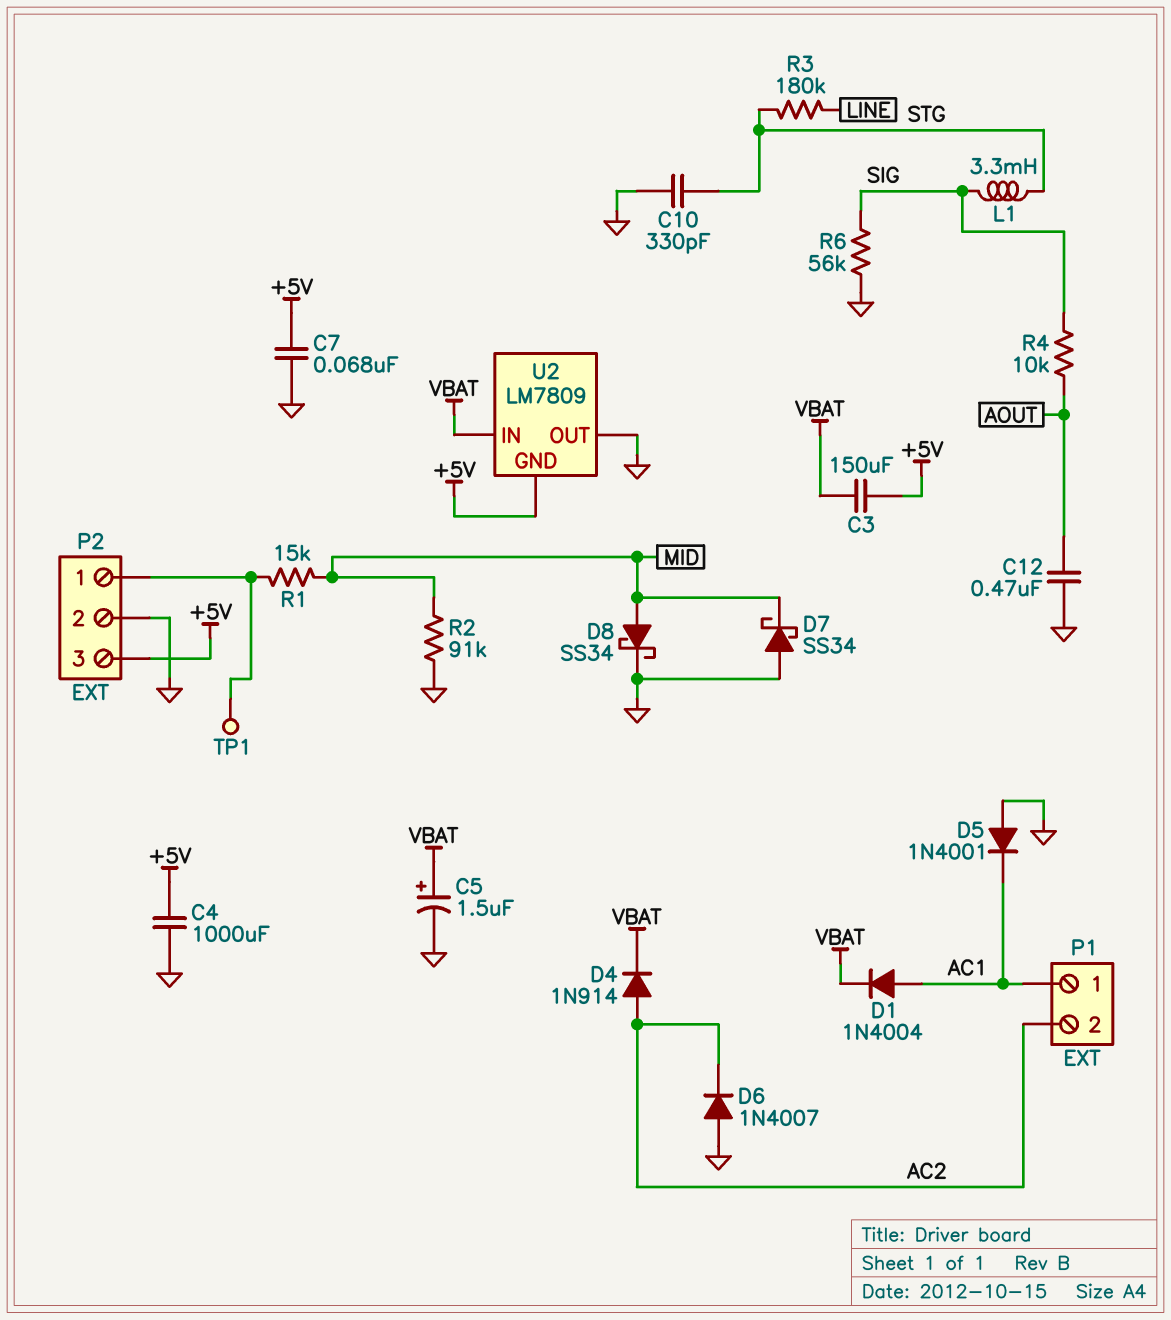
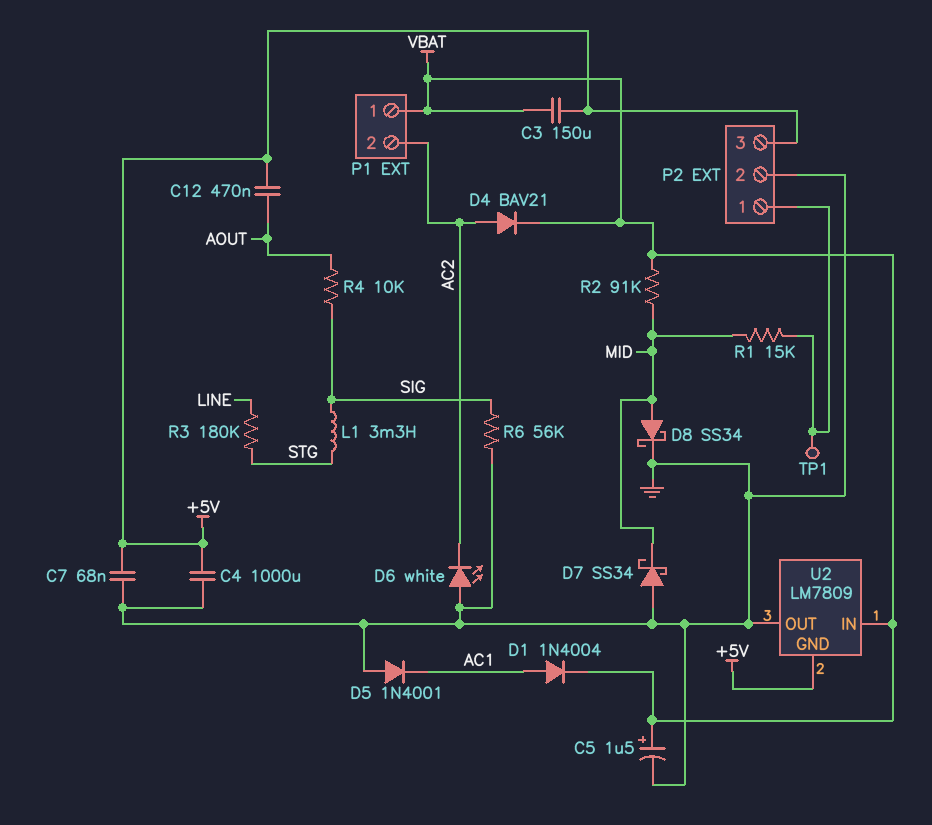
C10: 330pF (GND, STG) -> none
C12: 470nF (AOUT, GND) -> 470nF (+5V, AOUT)
D4: diode 1N914 (A AC2, K VBAT) -> diode BAV21 (A AC2, K VBAT)
D6: diode 1N4007 (A GND, K AC2) -> LED white (A GND, K AC2)
P1 pin 1: AC1 -> VBAT
R2: 91k (GND, MID) -> 91k (MID, VBAT)

